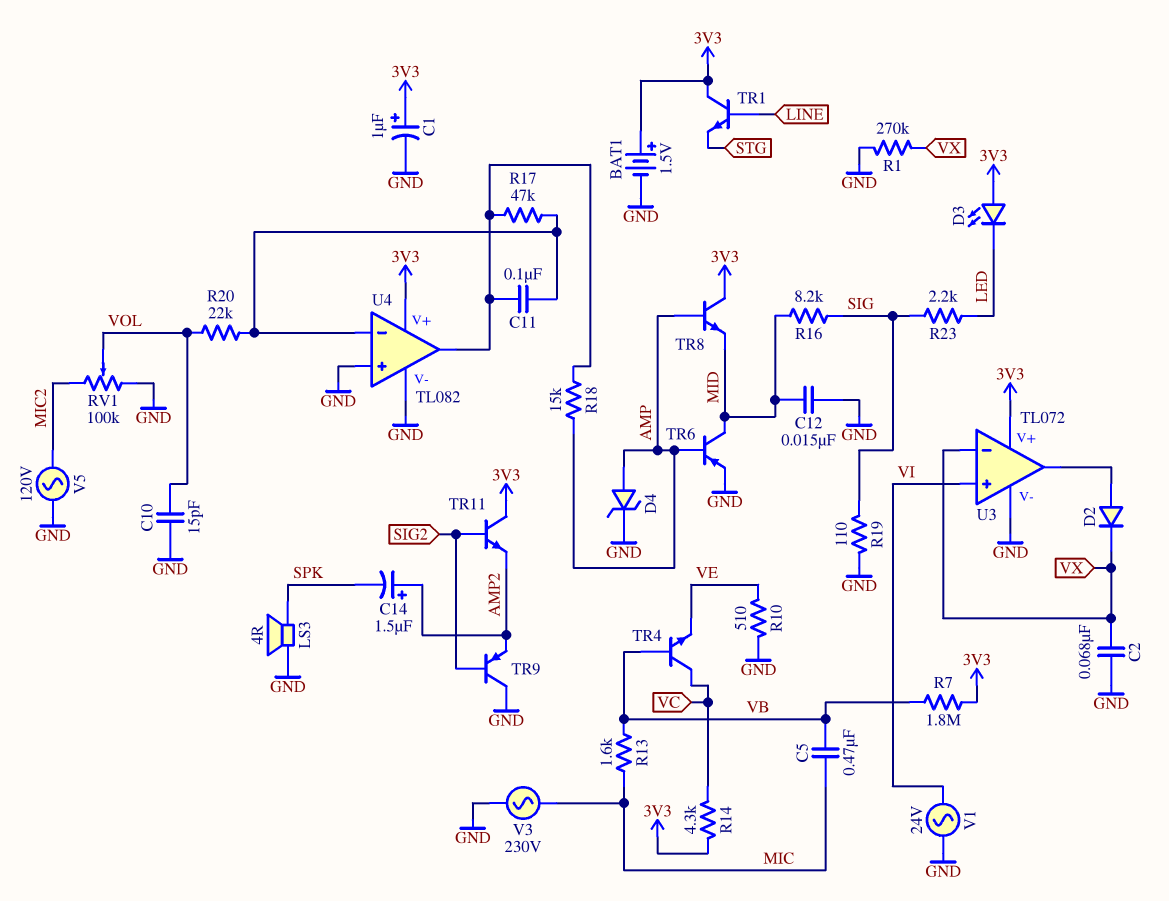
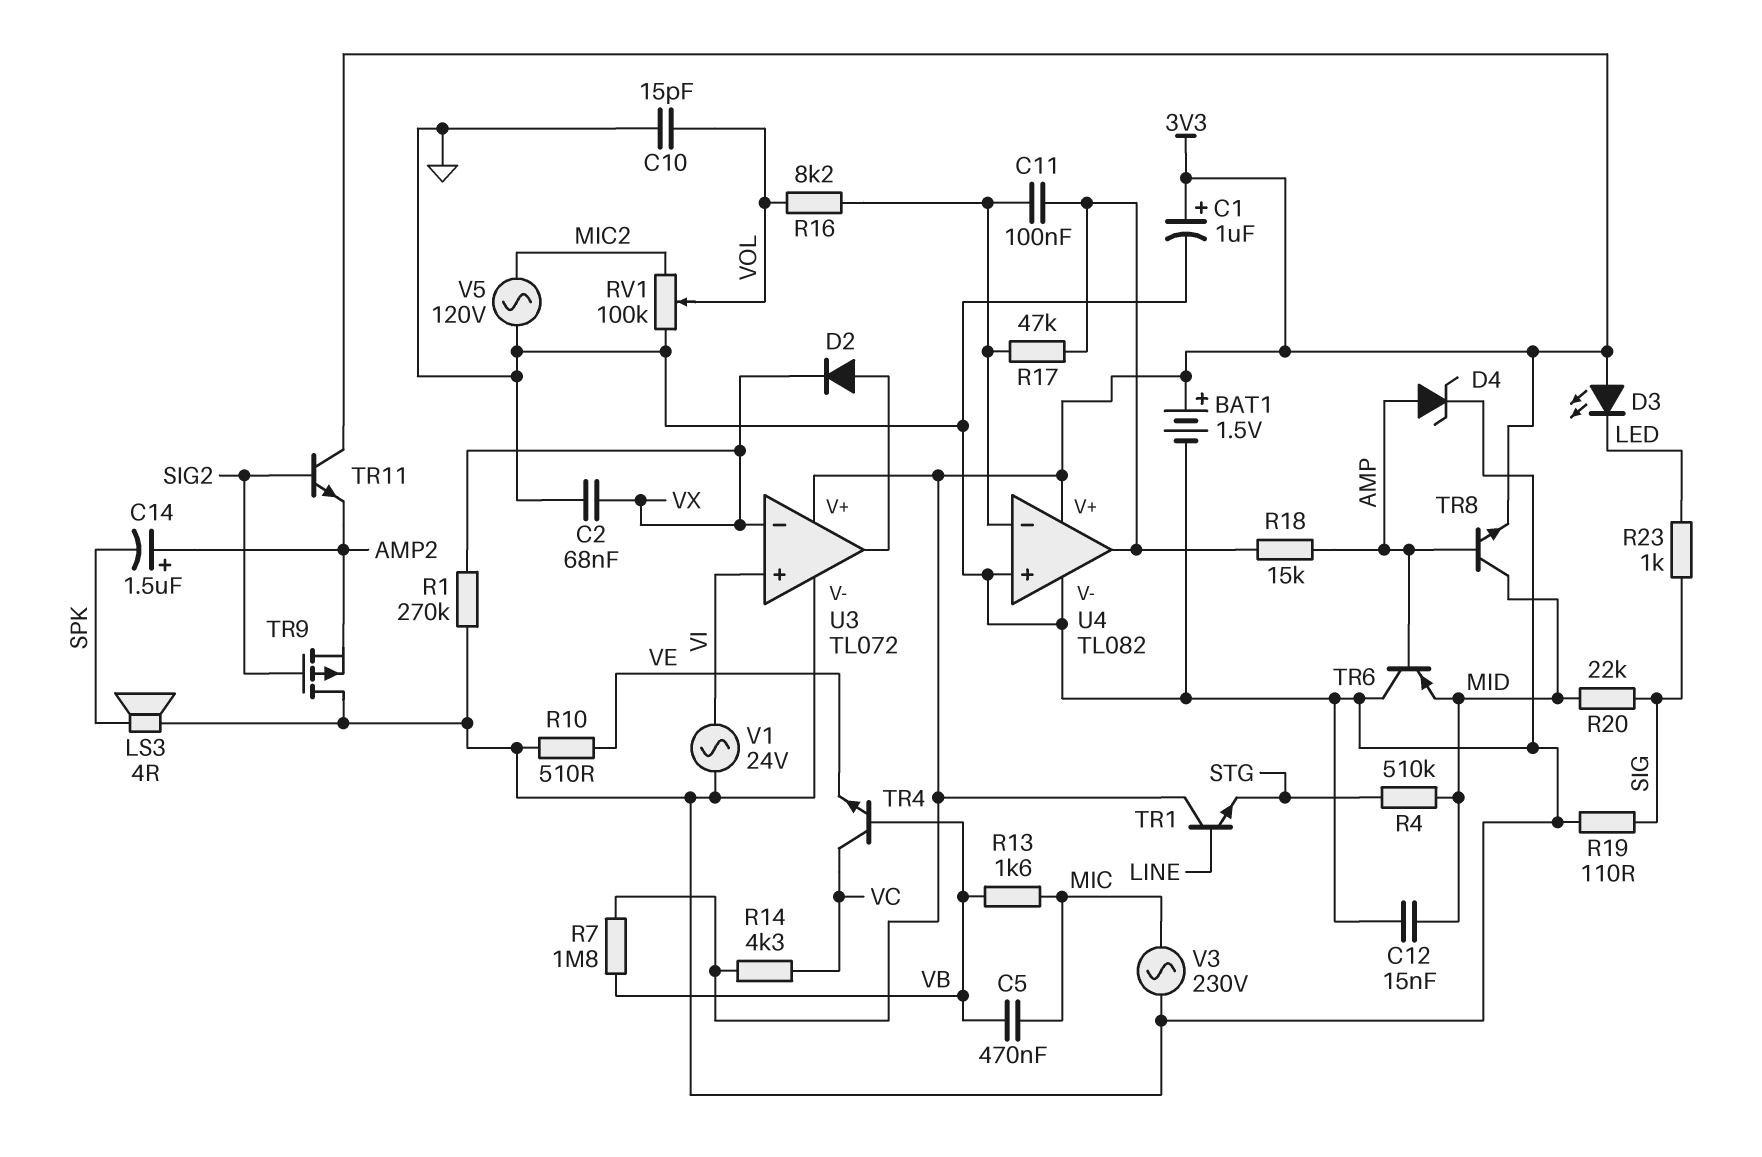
R4: none -> 510k (MID, STG)
R16: 8.2k (MID, SIG) -> 8.2k (U4/in-, VOL)
R20: 22k (U4/in-, VOL) -> 22k (MID, SIG)
R23: 2.2k (LED, SIG) -> 1k (LED, SIG)
TR6: PNP (B AMP, C MID, E GND) -> PNP (B AMP, C GND, E MID)
TR8: NPN (B AMP, C 3V3, E MID) -> NPN (B AMP, C MID, E 3V3)
TR9: PNP (B SIG2, C GND, E AMP2) -> PMOS (G SIG2, D GND, S AMP2)

